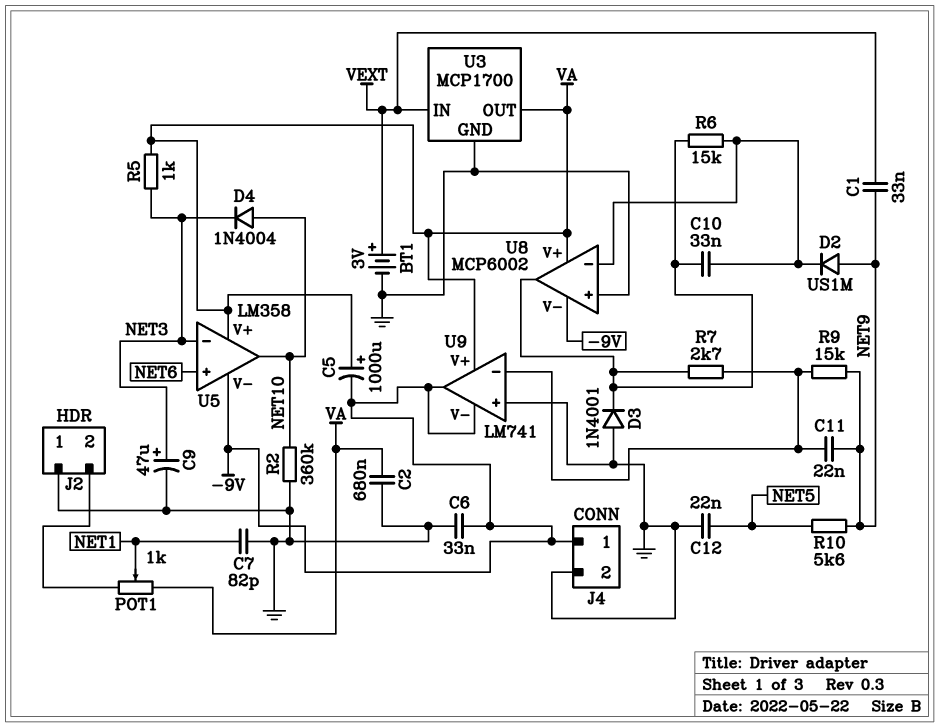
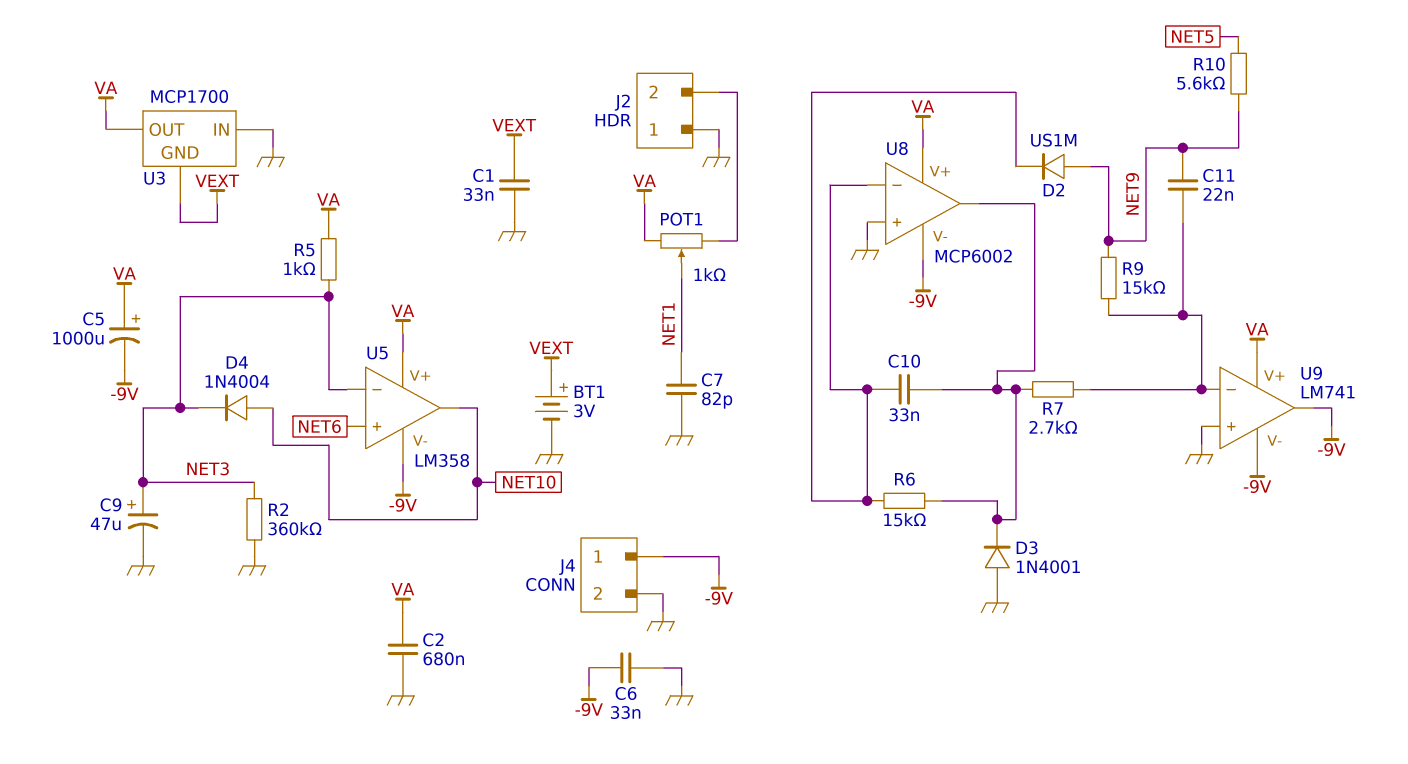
C1: 33nF (NET9, VEXT) -> 33nF (GND, VEXT)
C12: 22nF (GND, NET5) -> none
R2: 360k (GND, NET10) -> 360k (GND, NET3)
U3 pin GND: GND -> VEXT
U3 pin IN: VEXT -> GND

